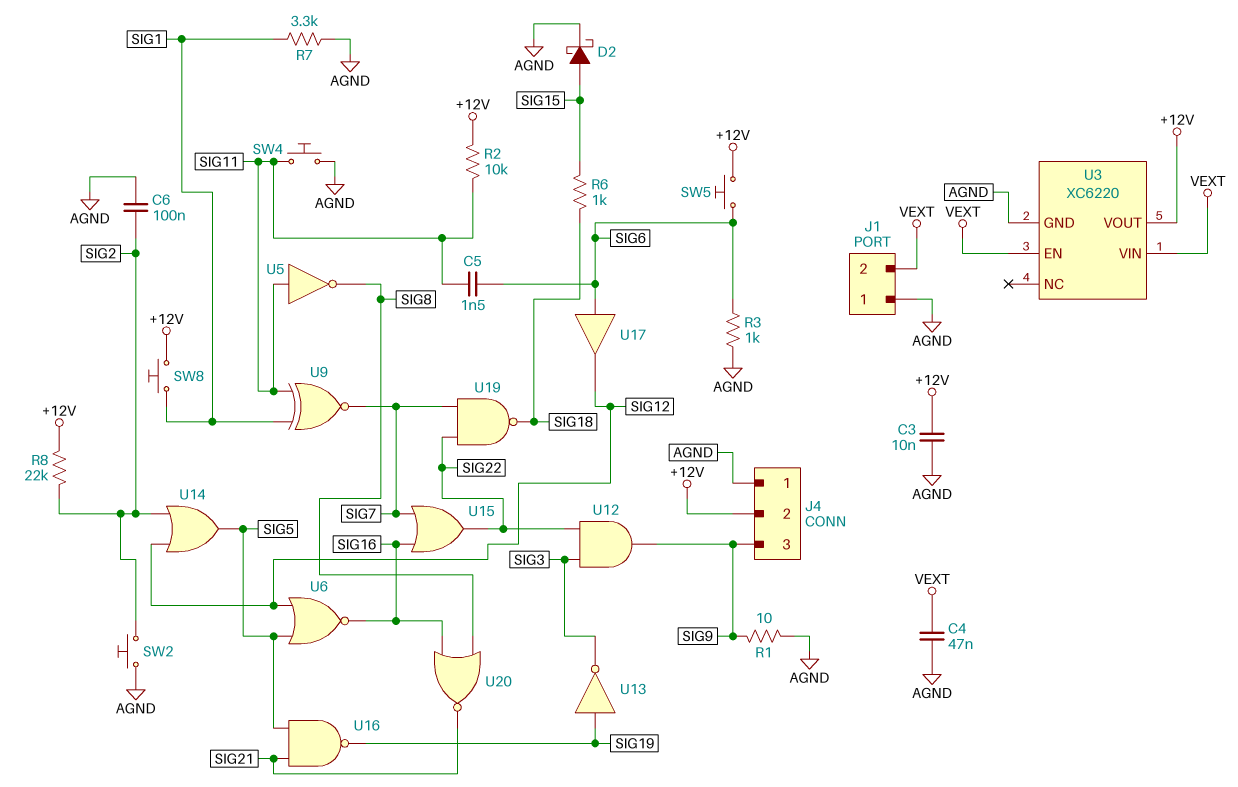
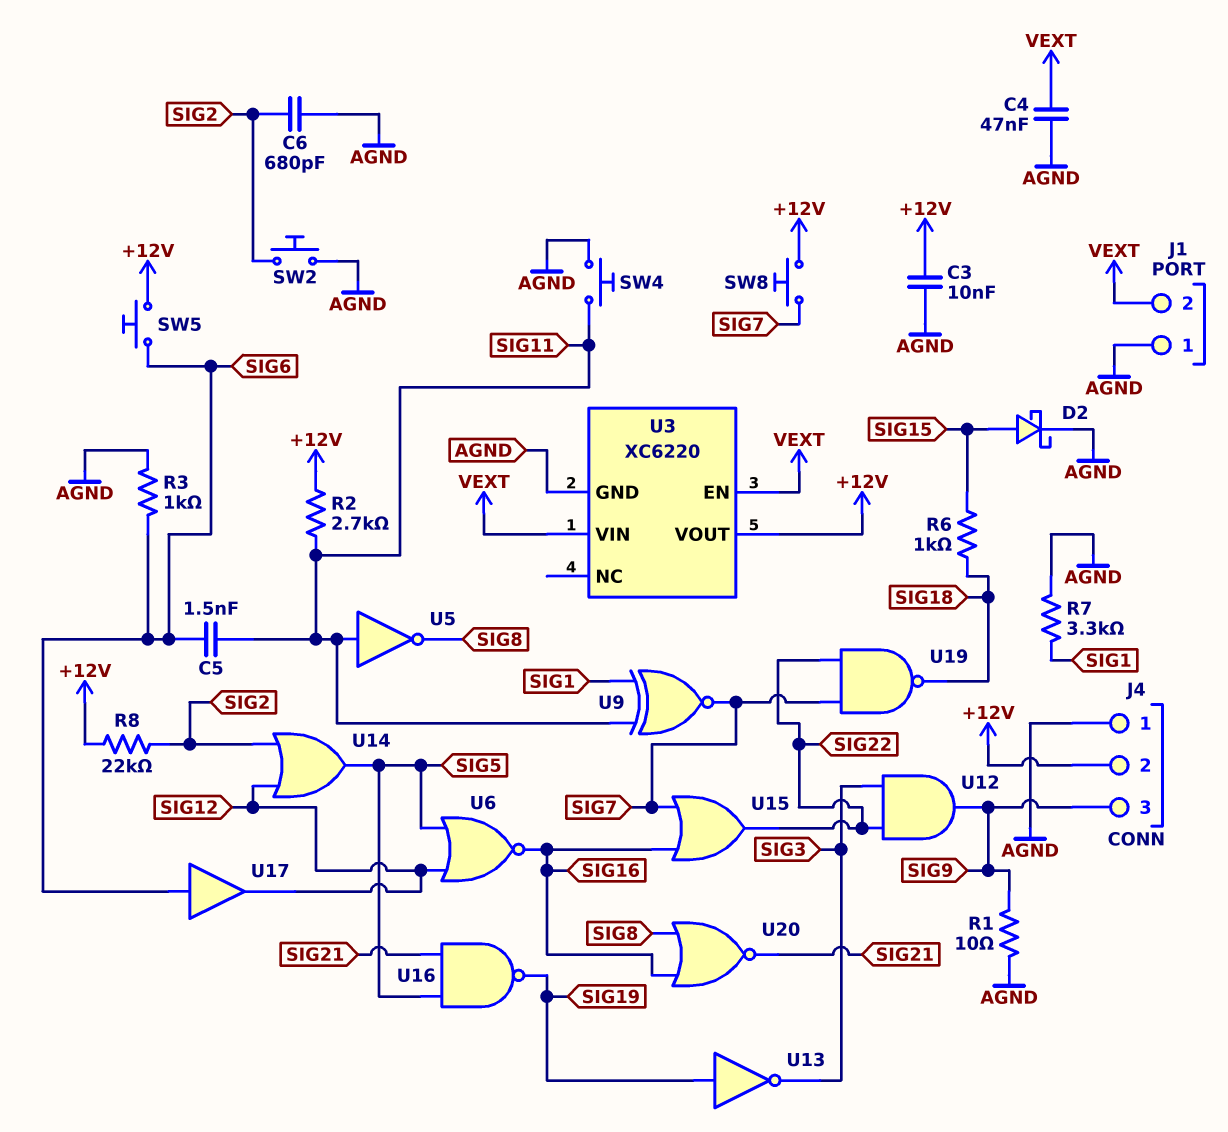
C6: 100nF (AGND, SIG2) -> 680pF (AGND, SIG2)
R2: 10k (+12V, SIG11) -> 2.7k (+12V, SIG11)
SW8: button (+12V, SIG1) -> button (+12V, SIG7)

